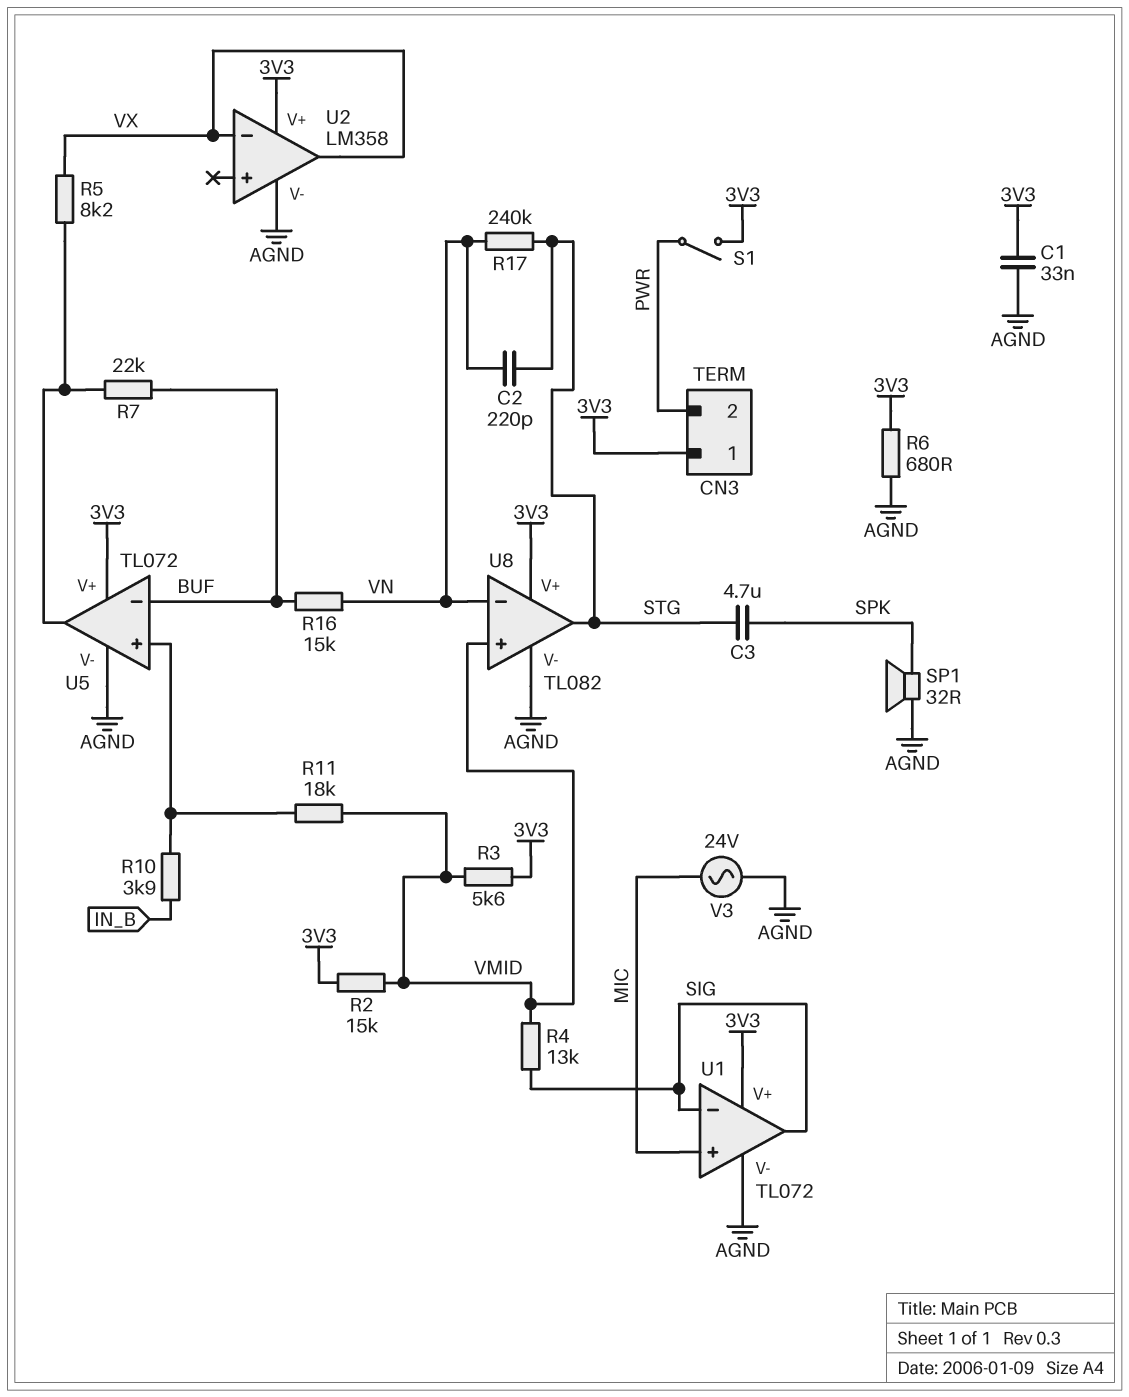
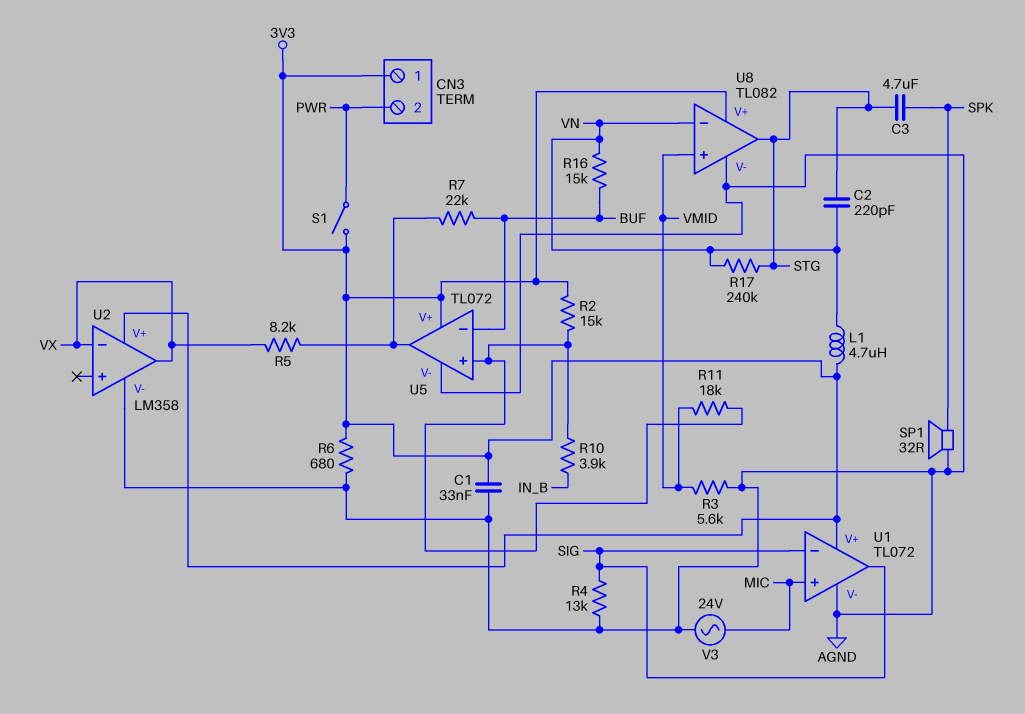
L1: none -> 4.7uH (3V3, VN)
R2: 15k (3V3, VMID) -> 15k (3V3, U5/in+)
R3: 5.6k (3V3, VMID) -> 5.6k (AGND, VMID)
R4: 13k (SIG, VMID) -> 13k (AGND, SIG)

